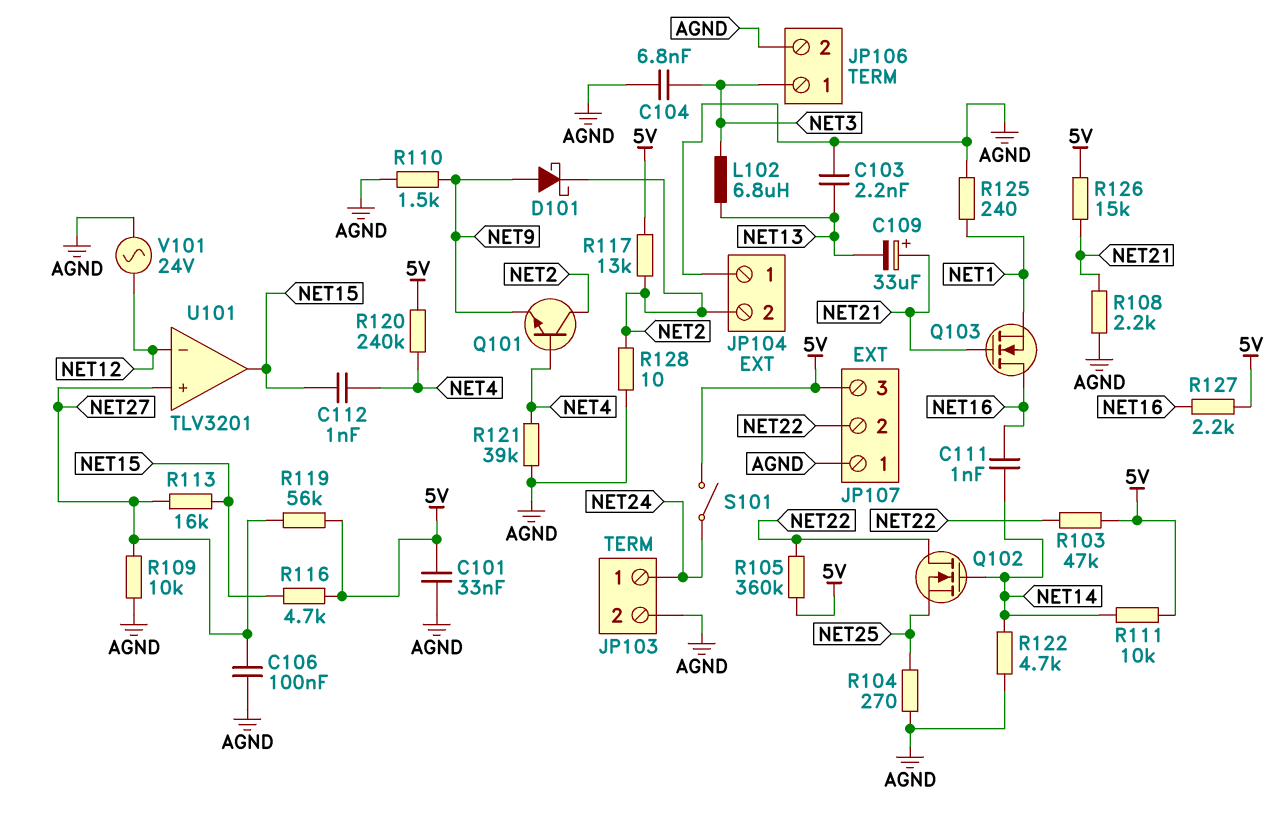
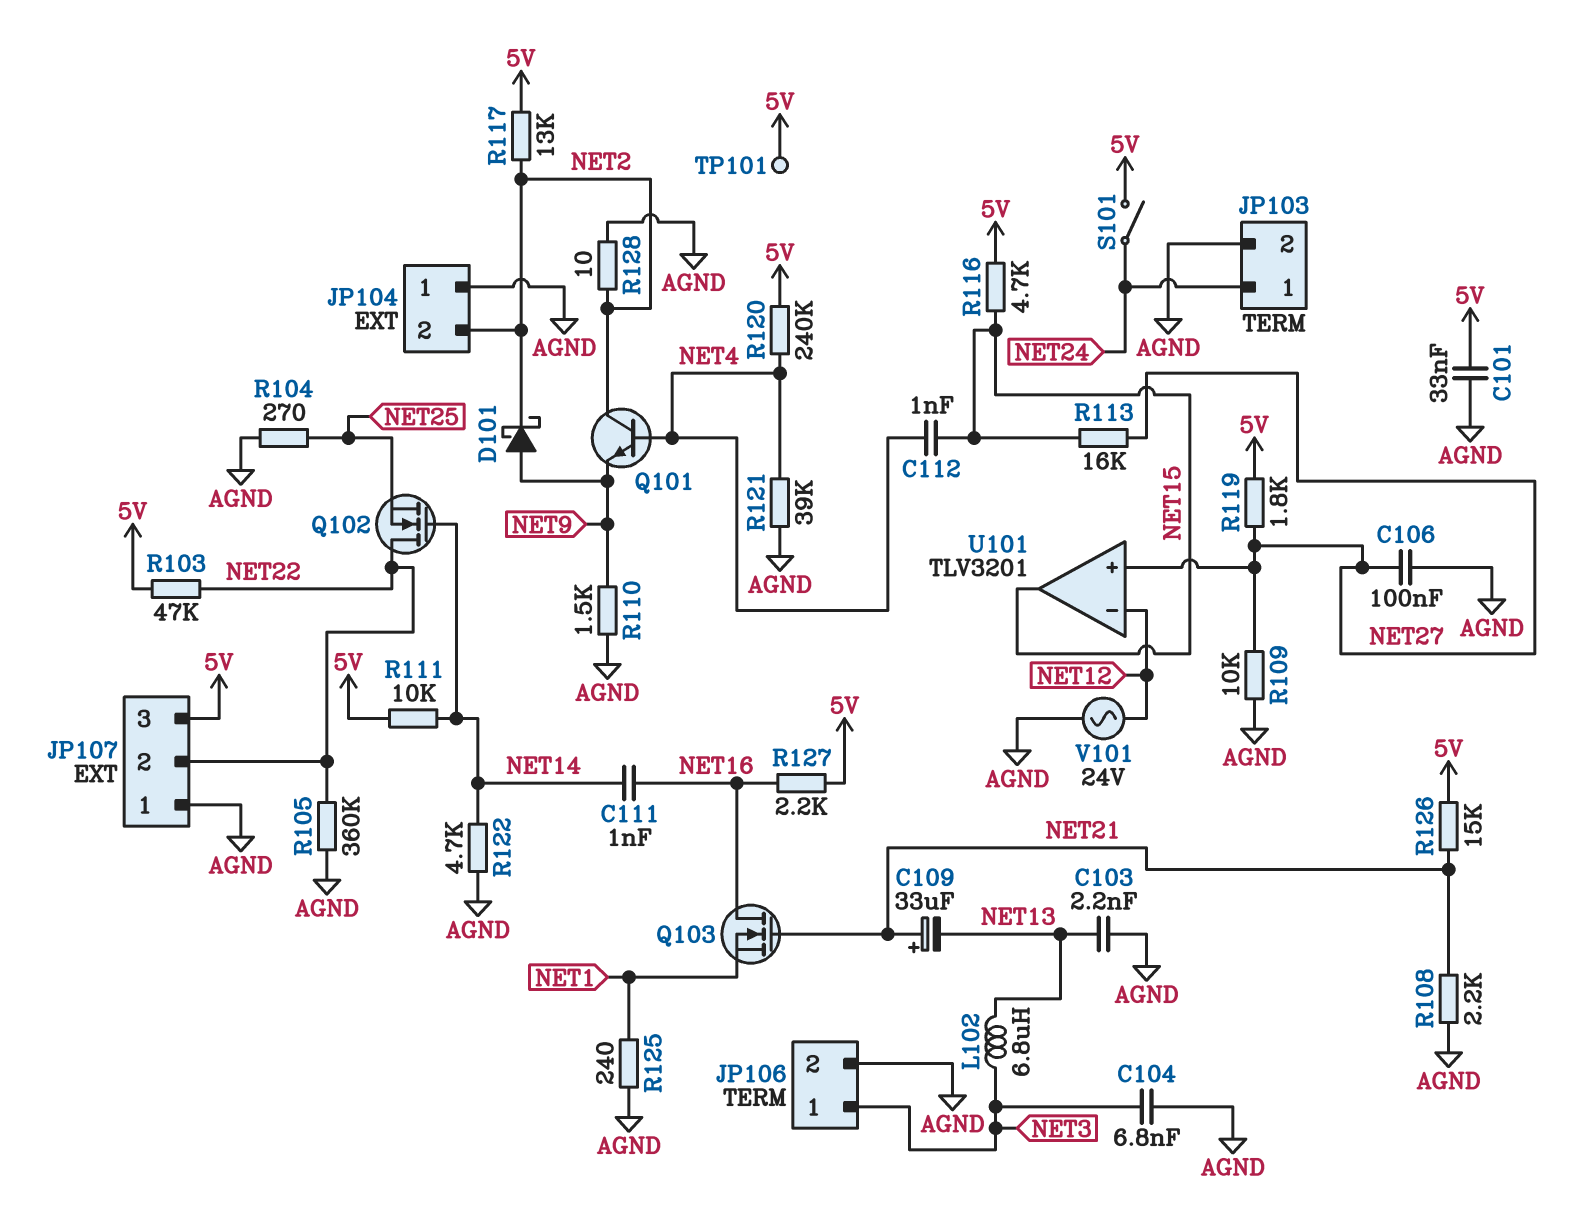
R105: 360k (5V, NET22) -> 360k (AGND, NET22)
R119: 56k (5V, NET27) -> 1.8k (5V, NET27)
TP101: none -> test point (5V)

